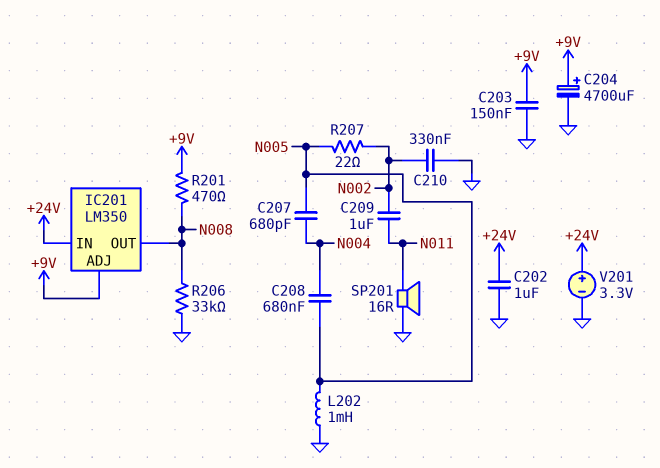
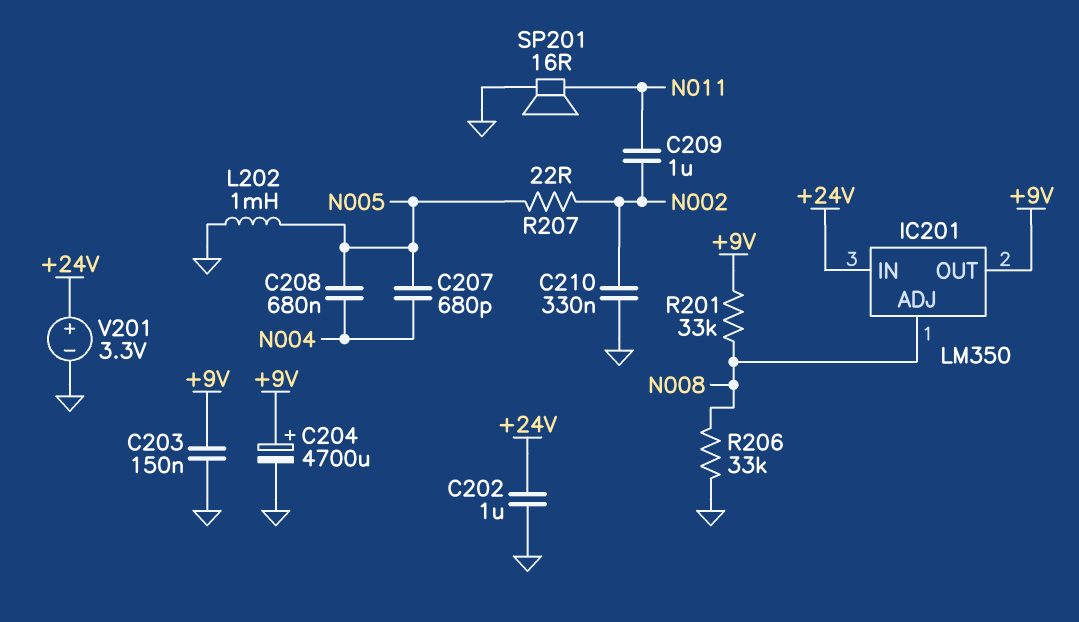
IC201 pin ADJ: +9V -> N008
IC201 pin OUT: N008 -> +9V
R201: 470 (+9V, N008) -> 33k (+9V, N008)

